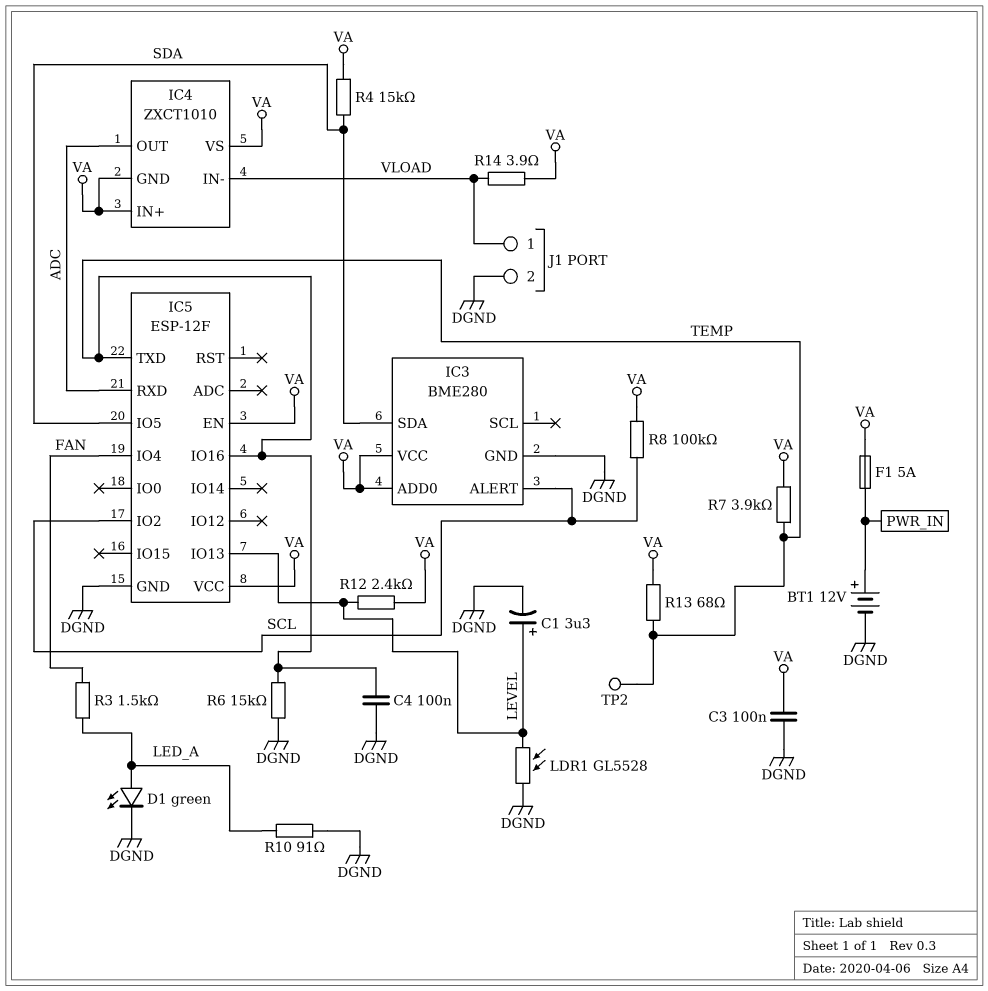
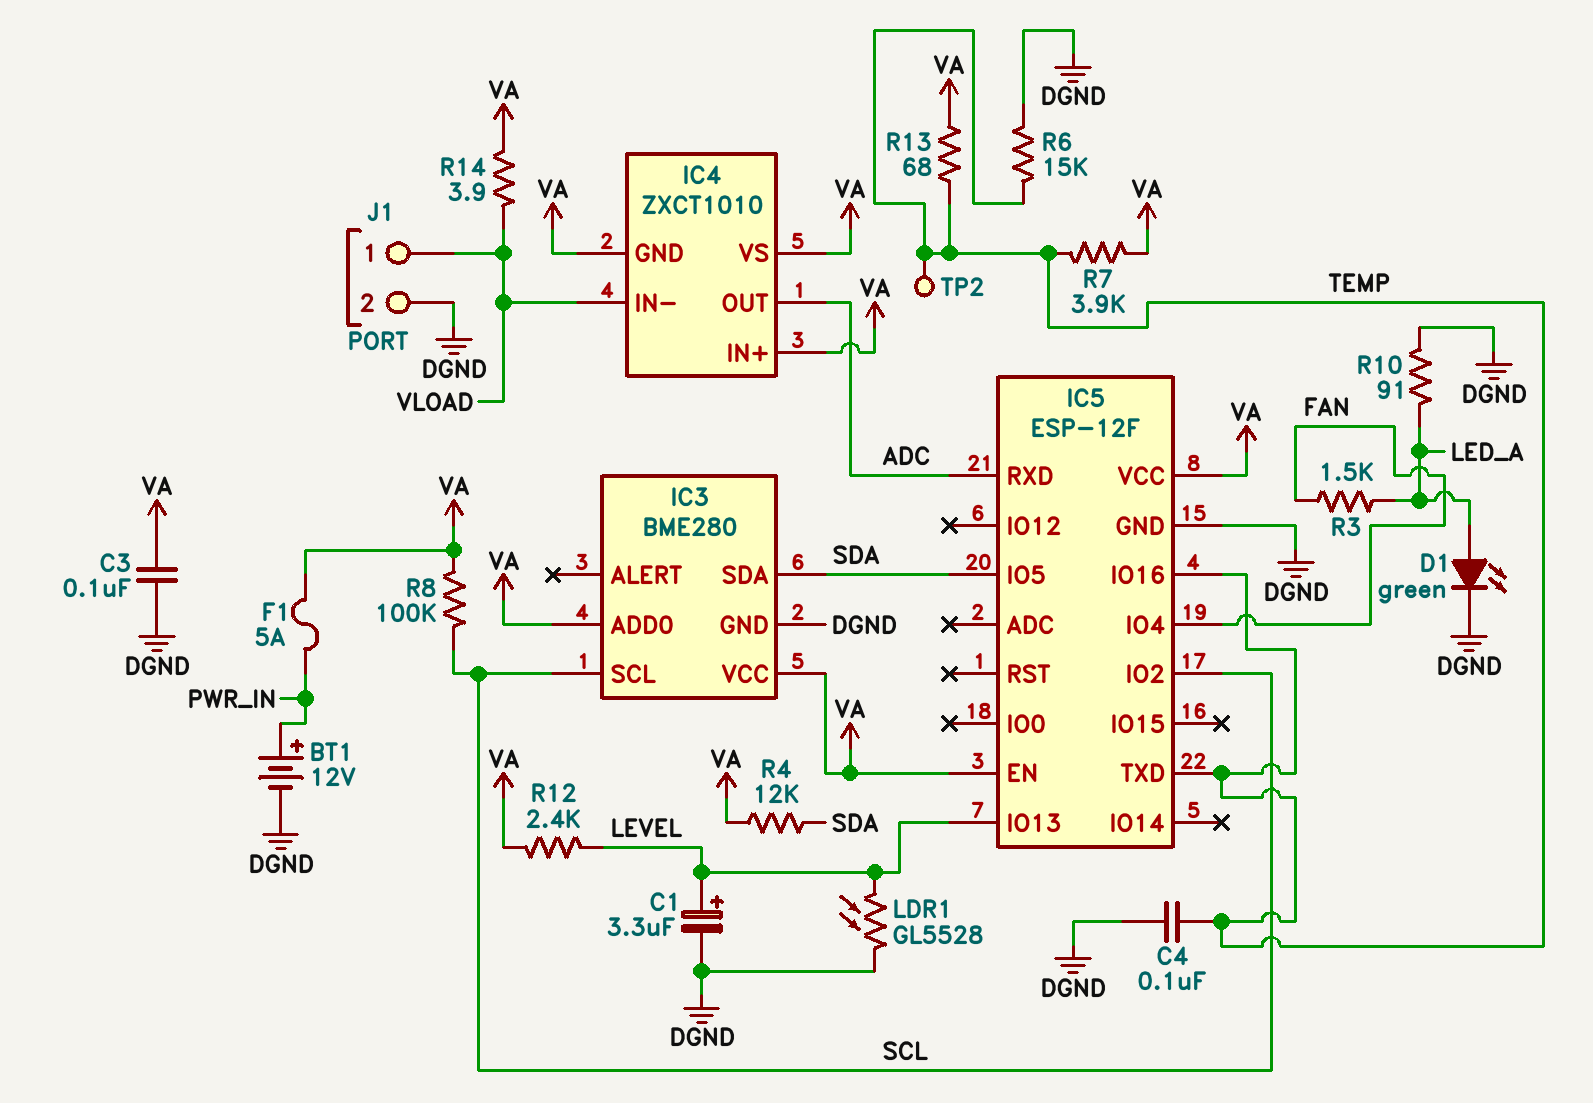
IC3 pin ALERT: SCL -> none
IC3 pin SCL: none -> SCL
R4: 15k (SDA, VA) -> 12k (SDA, VA)

